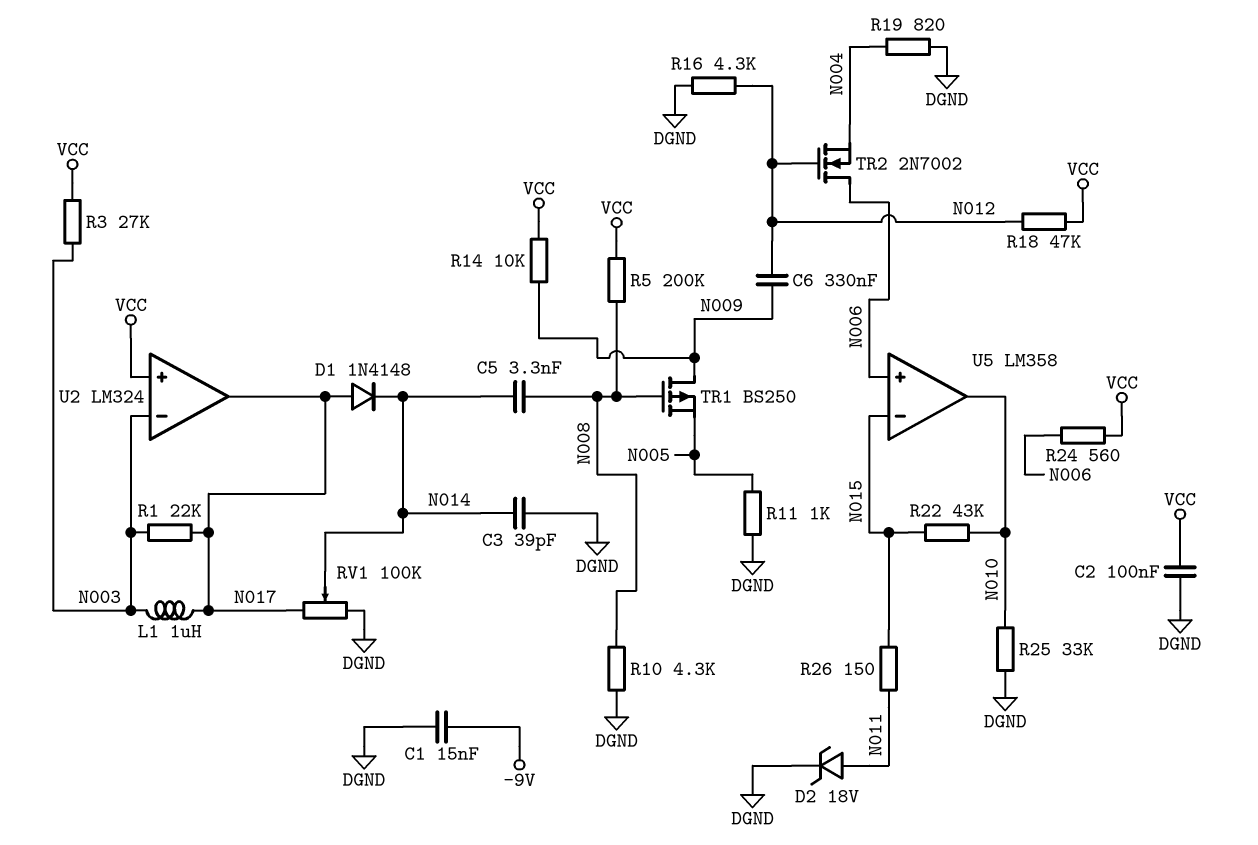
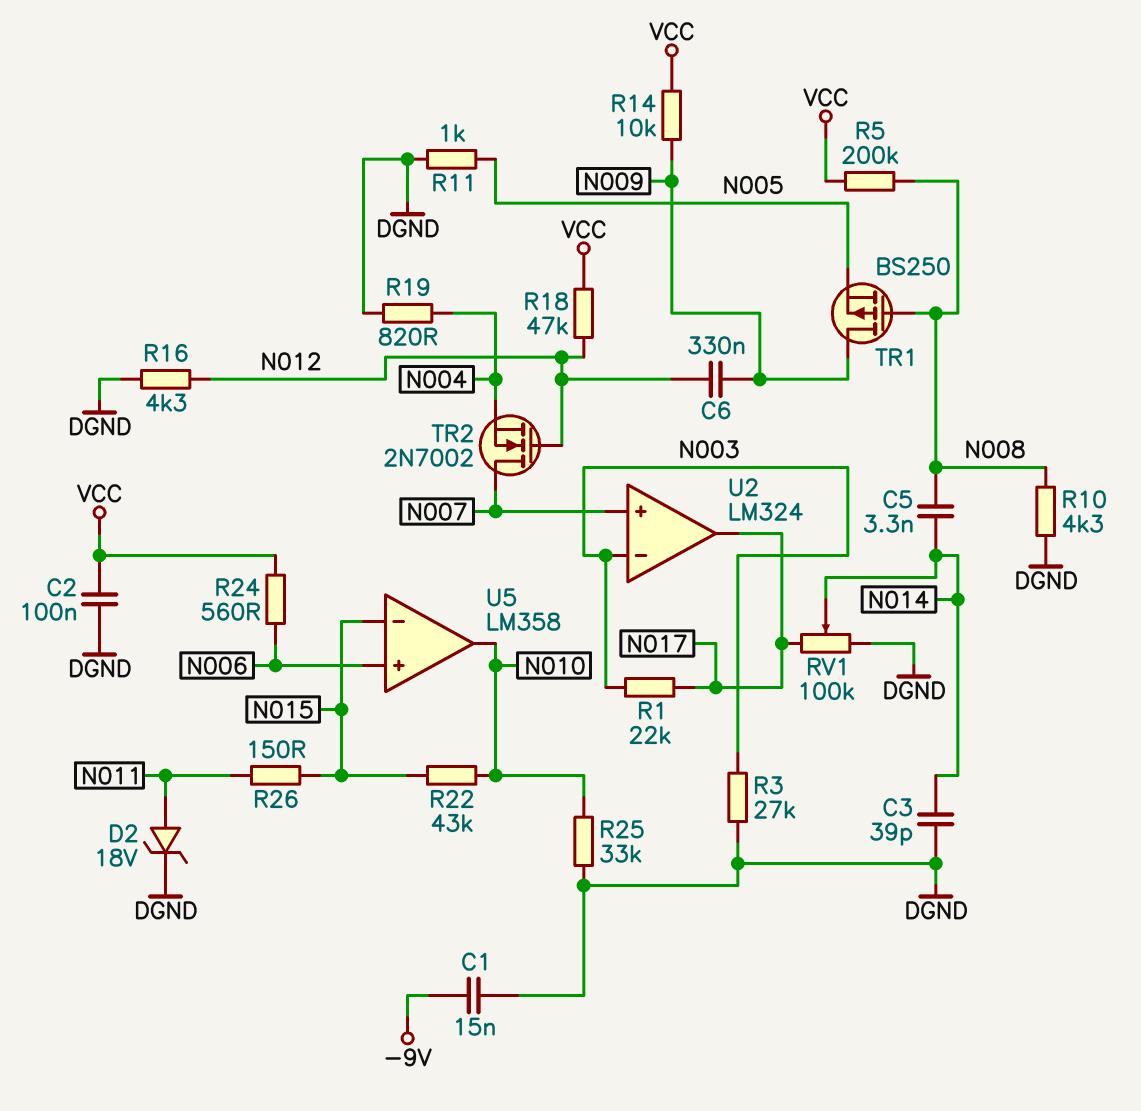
D1: diode 1N4148 (A N017, K N014) -> none
L1: 1uH (N003, N017) -> none
R3: 27k (N003, VCC) -> 27k (DGND, N003)
TR2: NMOS 2N7002 (G N012, D N006, S N004) -> NMOS 2N7002 (G N012, D N007, S N004)
U2 pin in+: VCC -> N007

